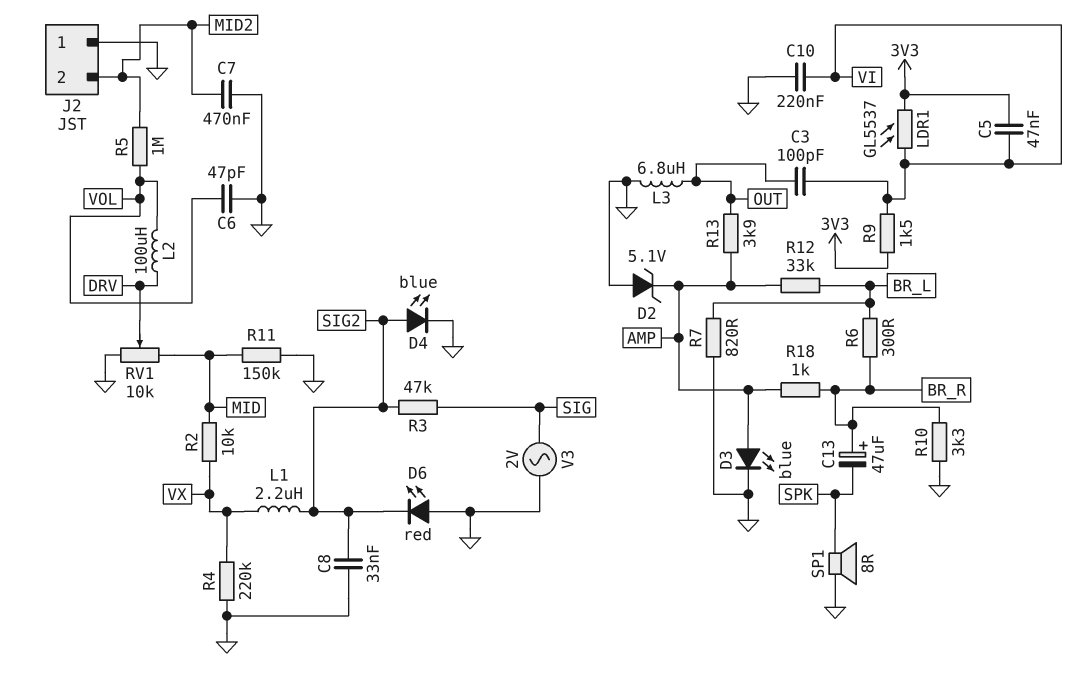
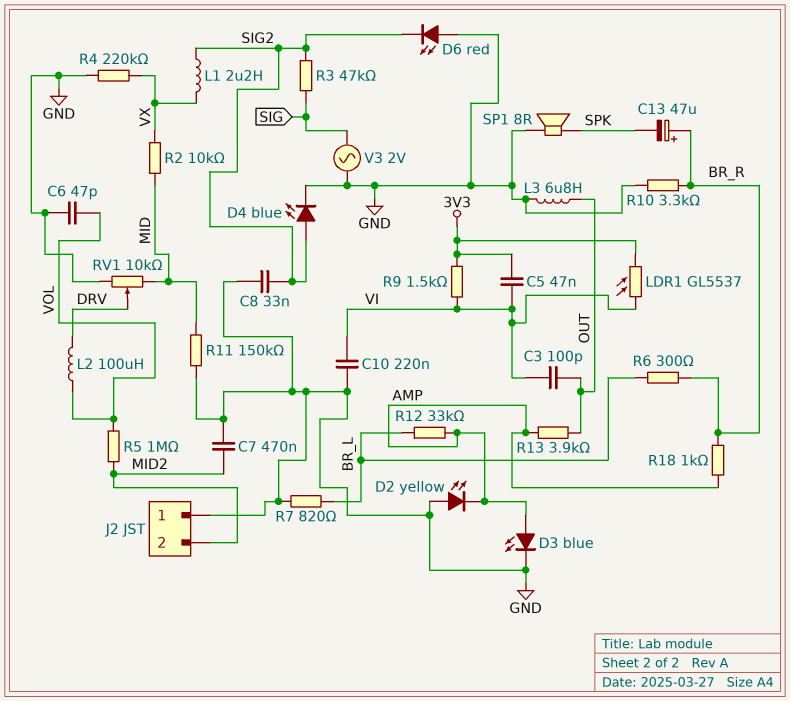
D2: zener 5.1V (A GND, K AMP) -> LED yellow (A GND, K AMP)

